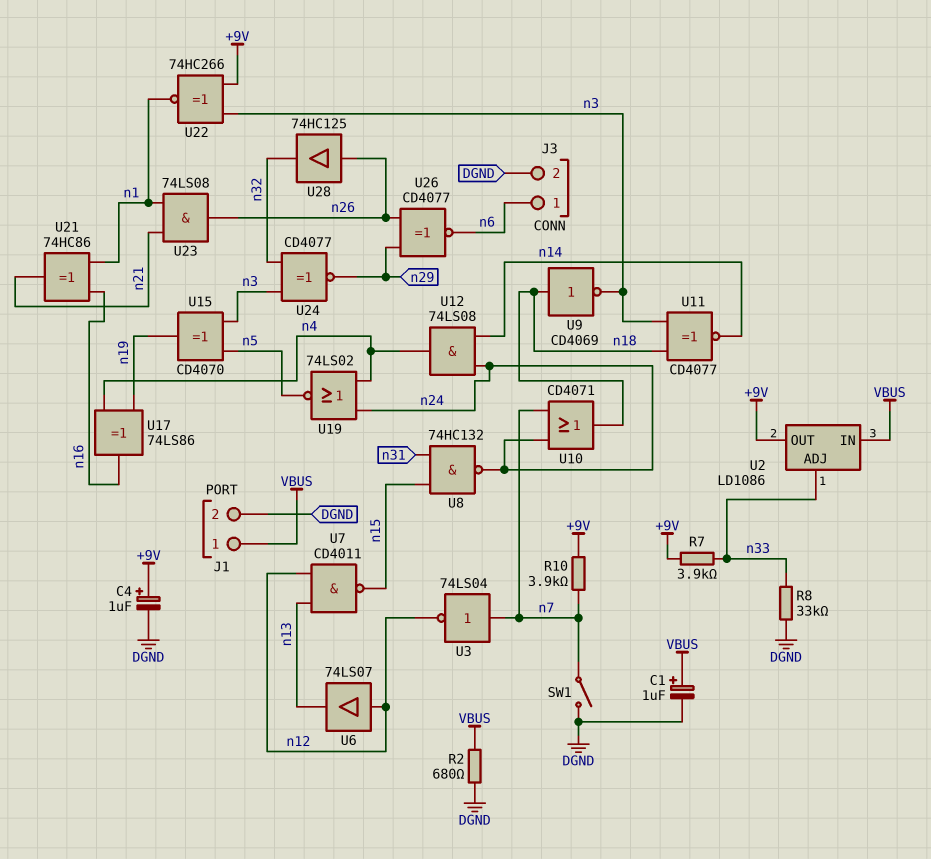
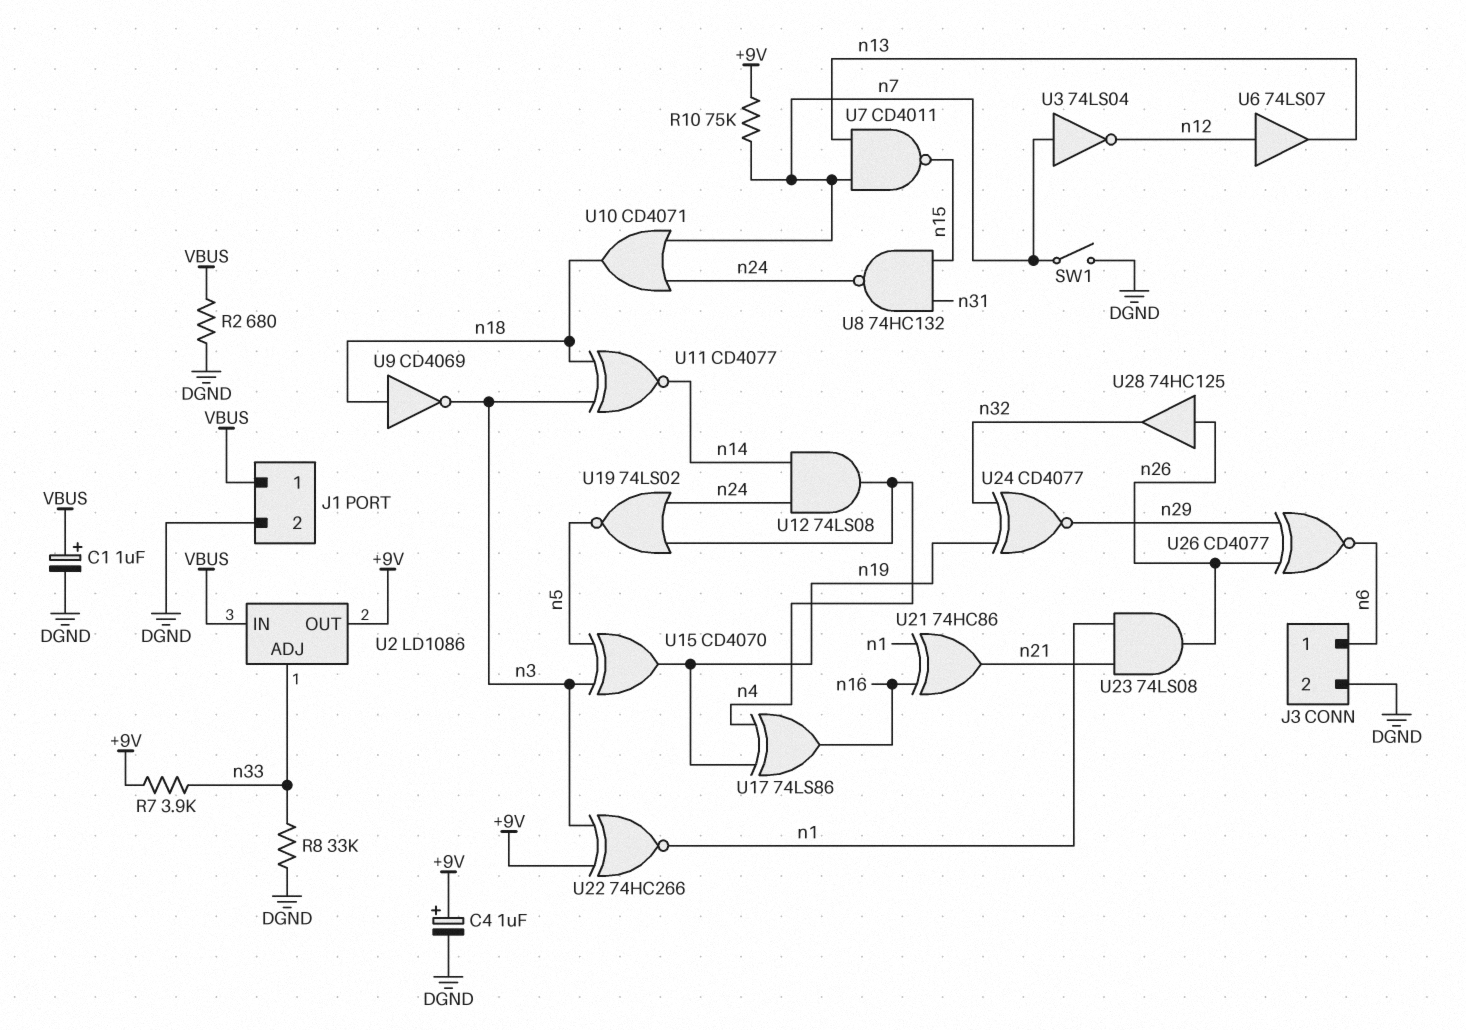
R10: 3.9k (+9V, n7) -> 75k (+9V, n7)
U7: NAND CD4011 (in n12, in n13, out n15) -> NAND CD4011 (in n7, in n13, out n15)
U24: XNOR CD4077 (in n3, in n32, out n29) -> XNOR CD4077 (in n19, in n32, out n29)

